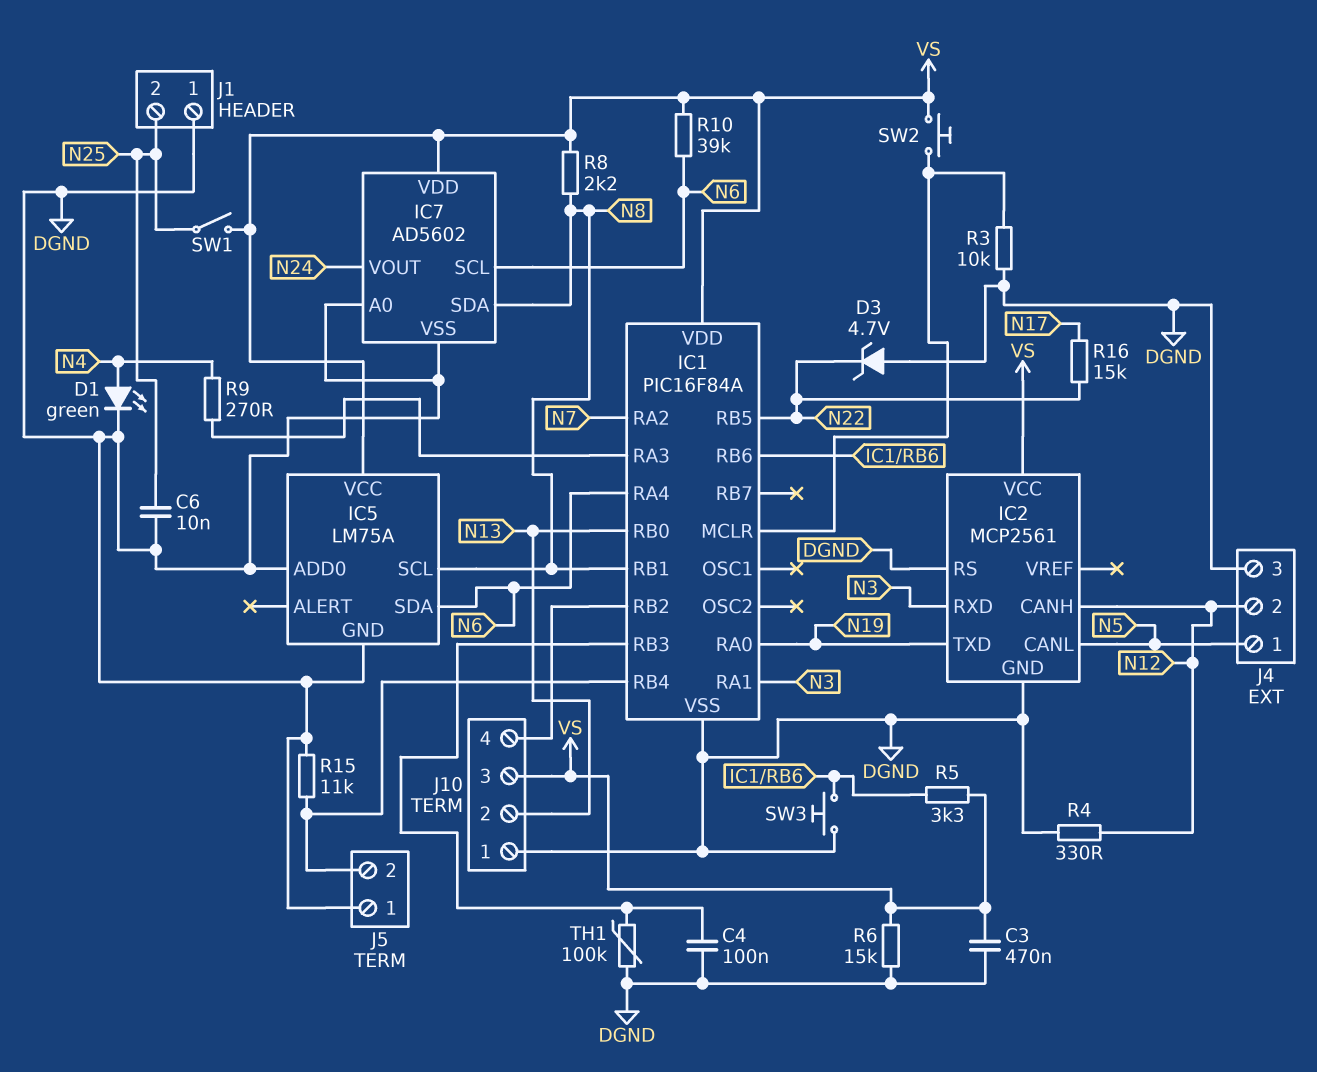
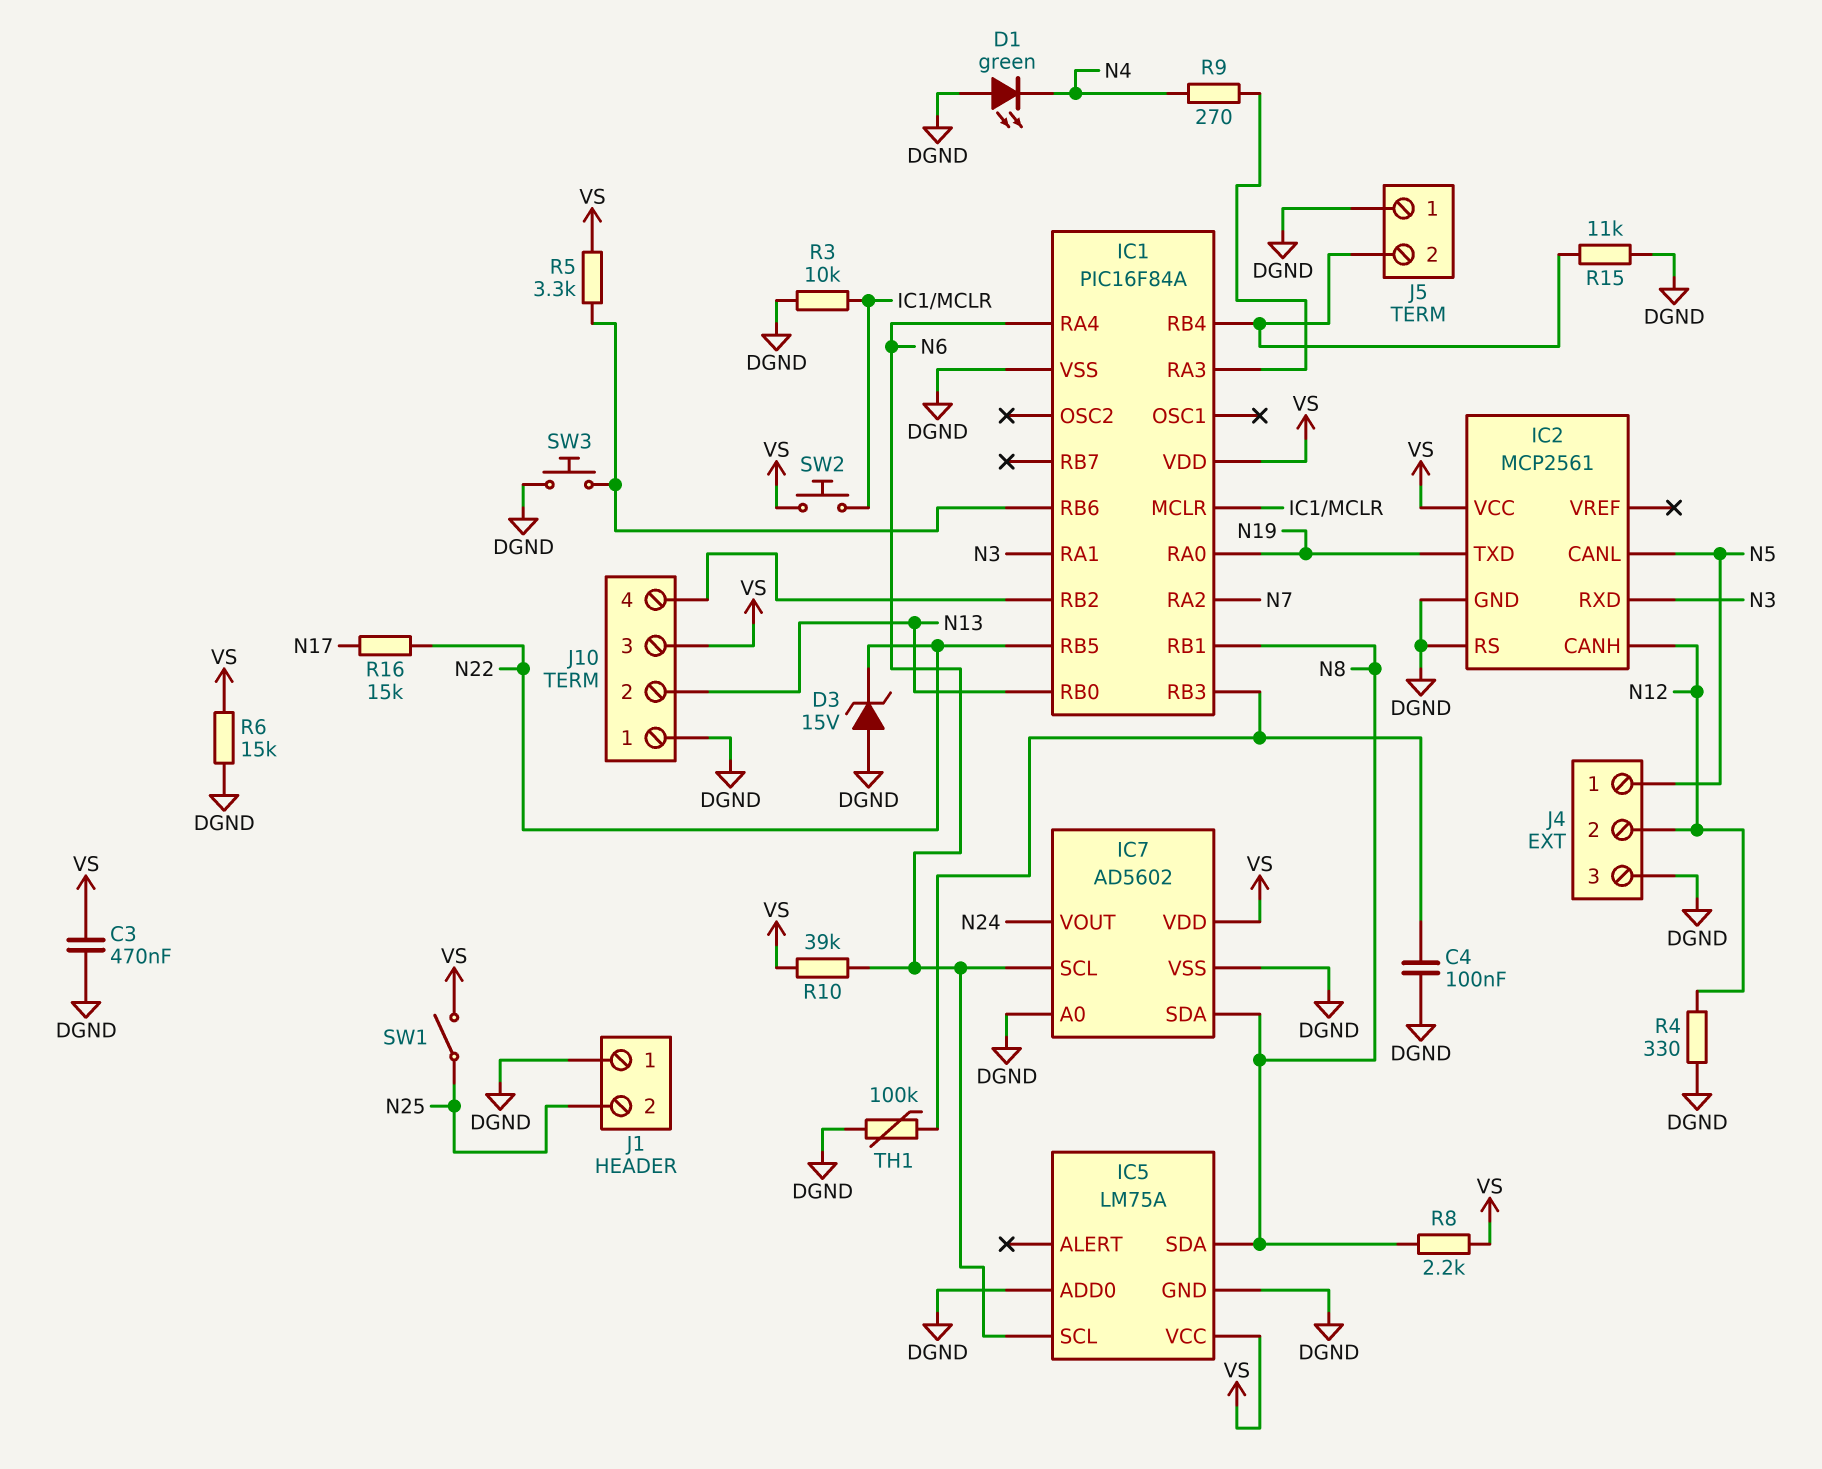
C6: 10nF (DGND, N25) -> none
D1: LED green (A N4, K DGND) -> LED green (A DGND, K N4)
D3: zener 4.7V (A DGND, K N22) -> zener 15V (A DGND, K N22)
IC5 pin SCL: N8 -> N6
IC5 pin SDA: N6 -> N8

